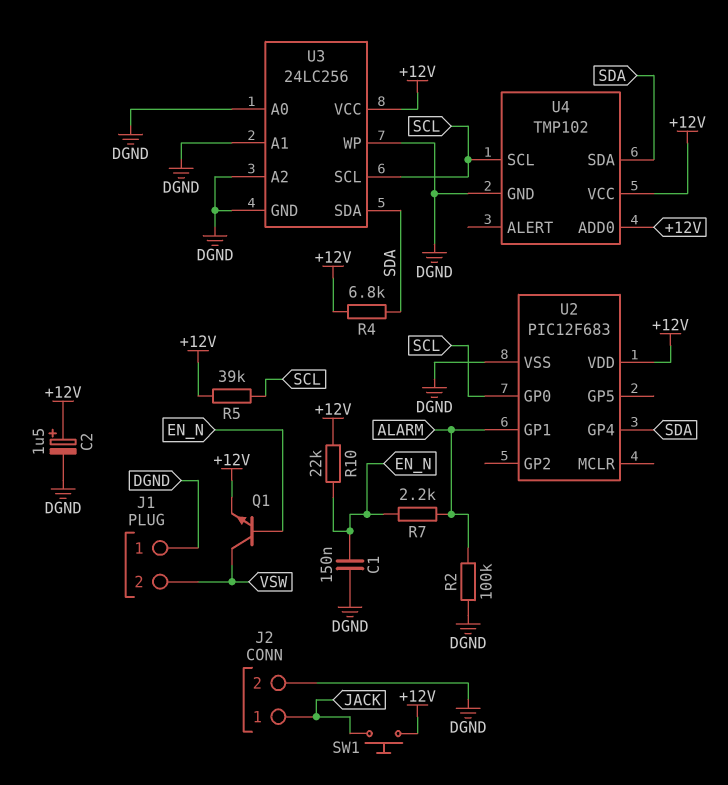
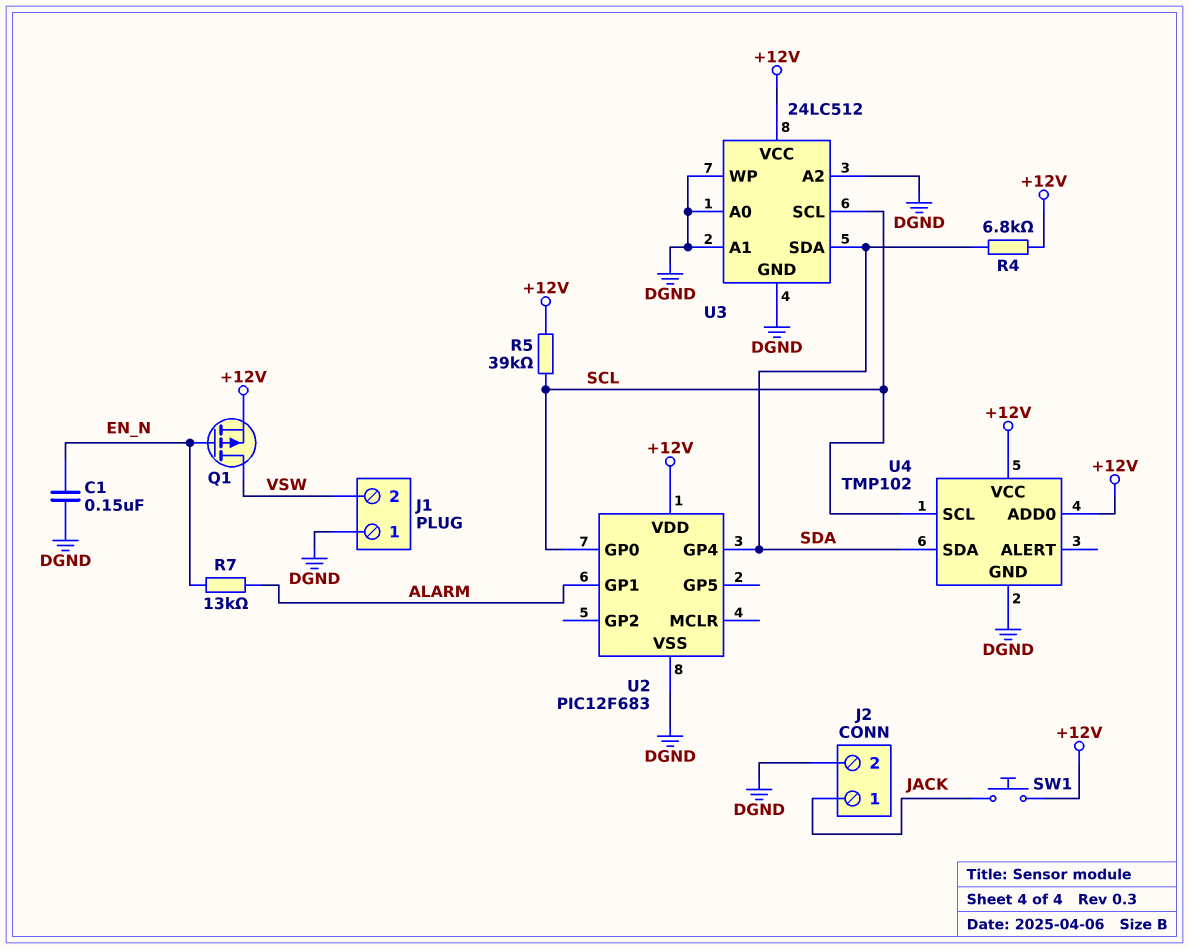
C2: 1.5uF (plus +12V, minus DGND) -> none
Q1: NPN (B EN_N, C VSW, E +12V) -> PMOS (G EN_N, D VSW, S +12V)
R2: 100k (ALARM, DGND) -> none
R7: 2.2k (ALARM, EN_N) -> 13k (ALARM, EN_N)
R10: 22k (+12V, EN_N) -> none
U3: 24LC256 -> 24LC512

